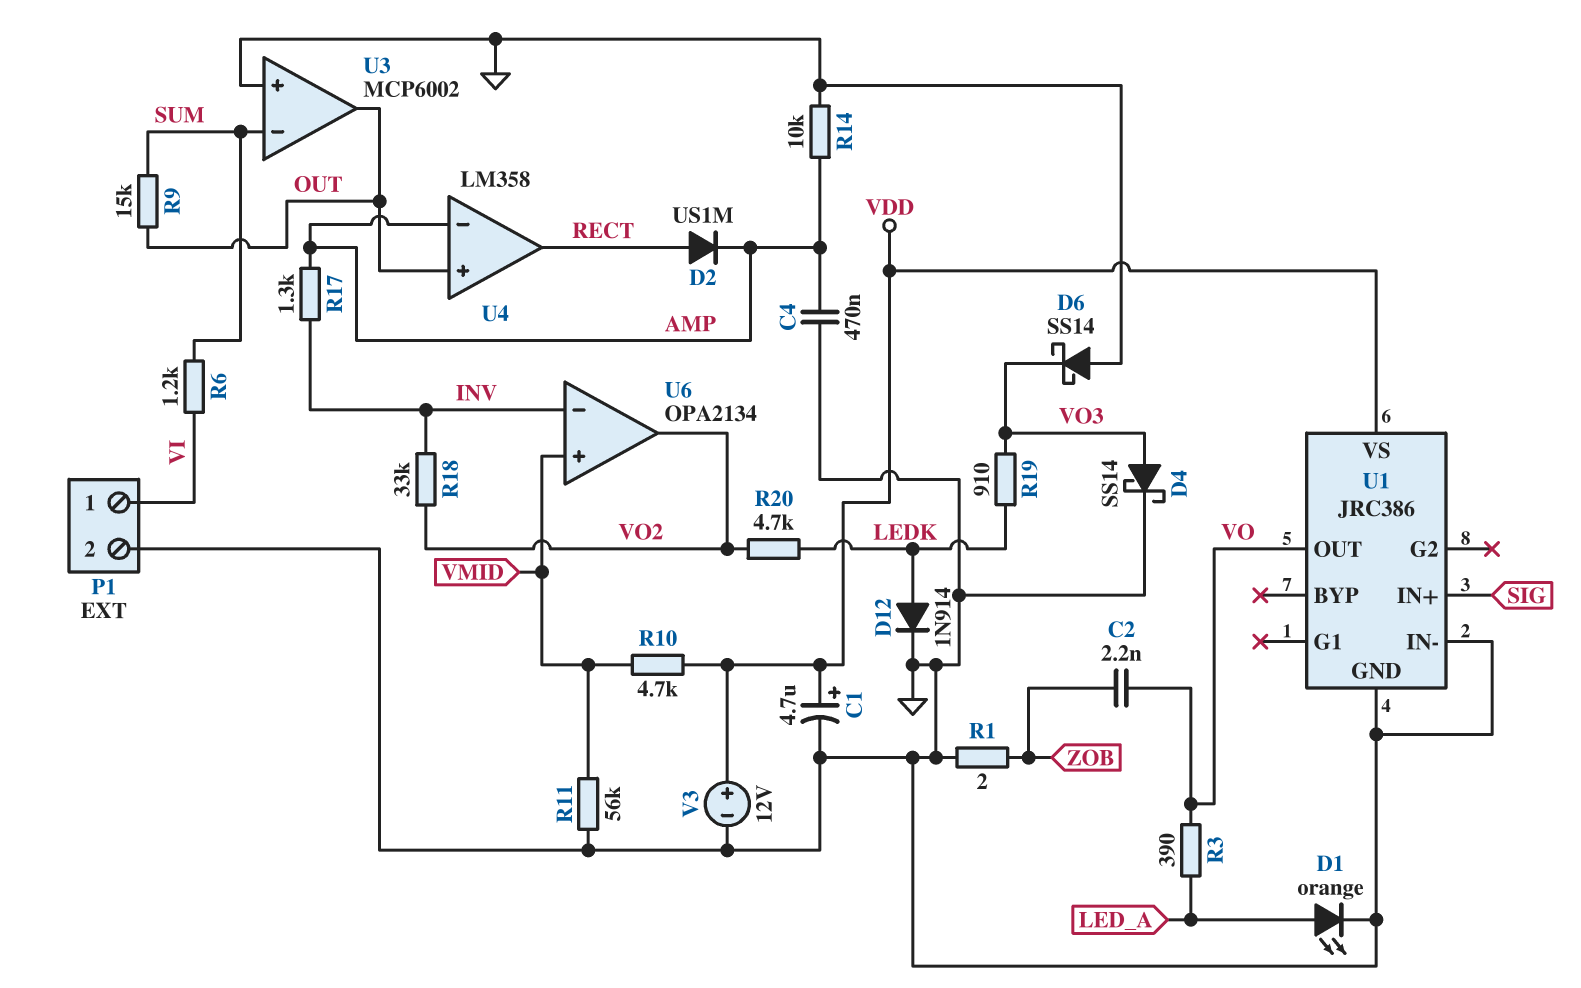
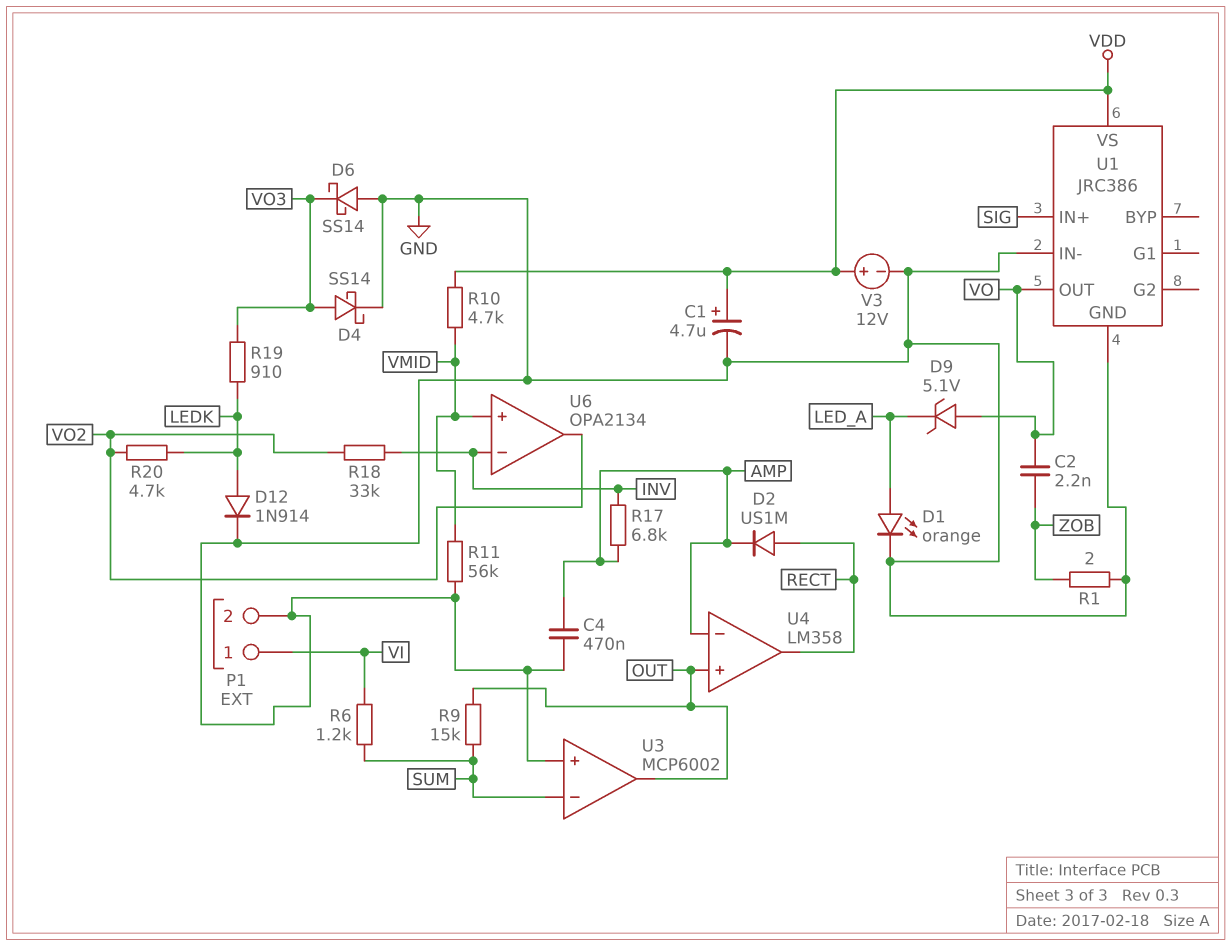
D9: none -> zener 5.1V (A VO, K LED_A)
R3: 390 (LED_A, VO) -> none
R14: 10k (AMP, GND) -> none
R17: 1.3k (AMP, INV) -> 6.8k (AMP, INV)

